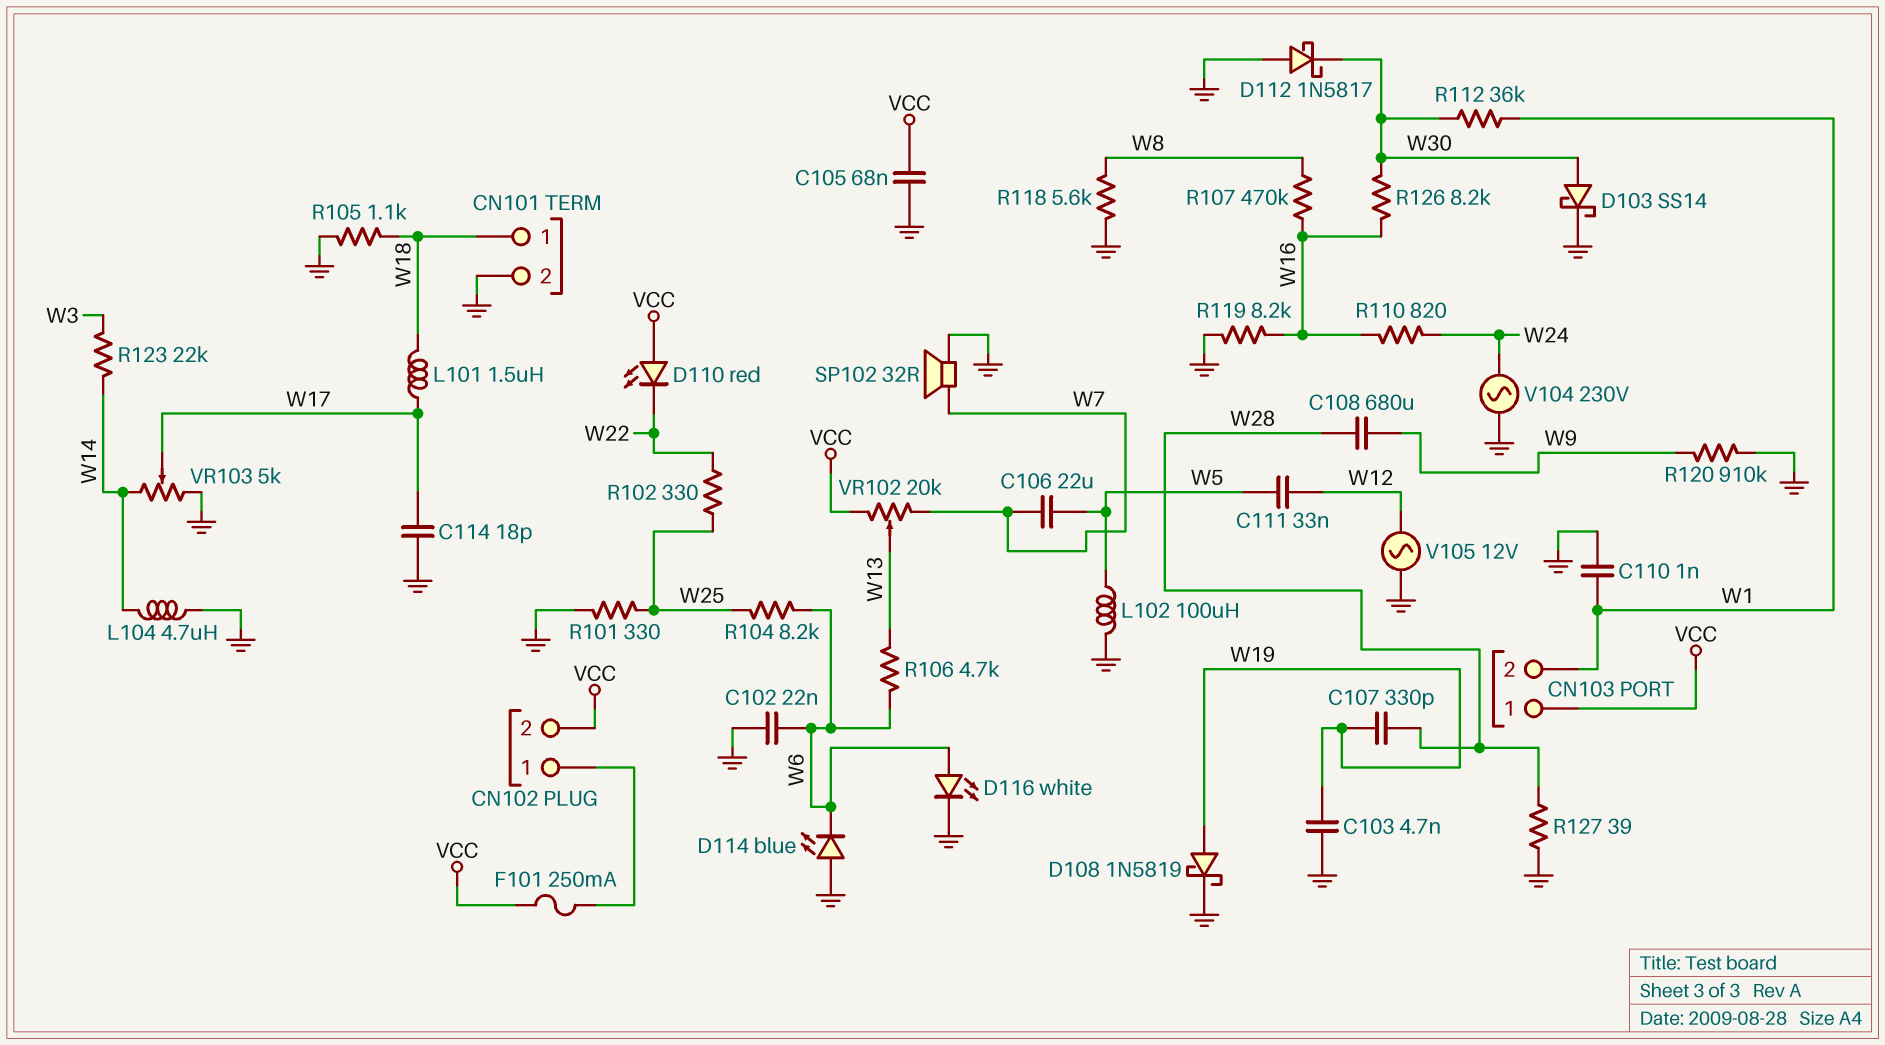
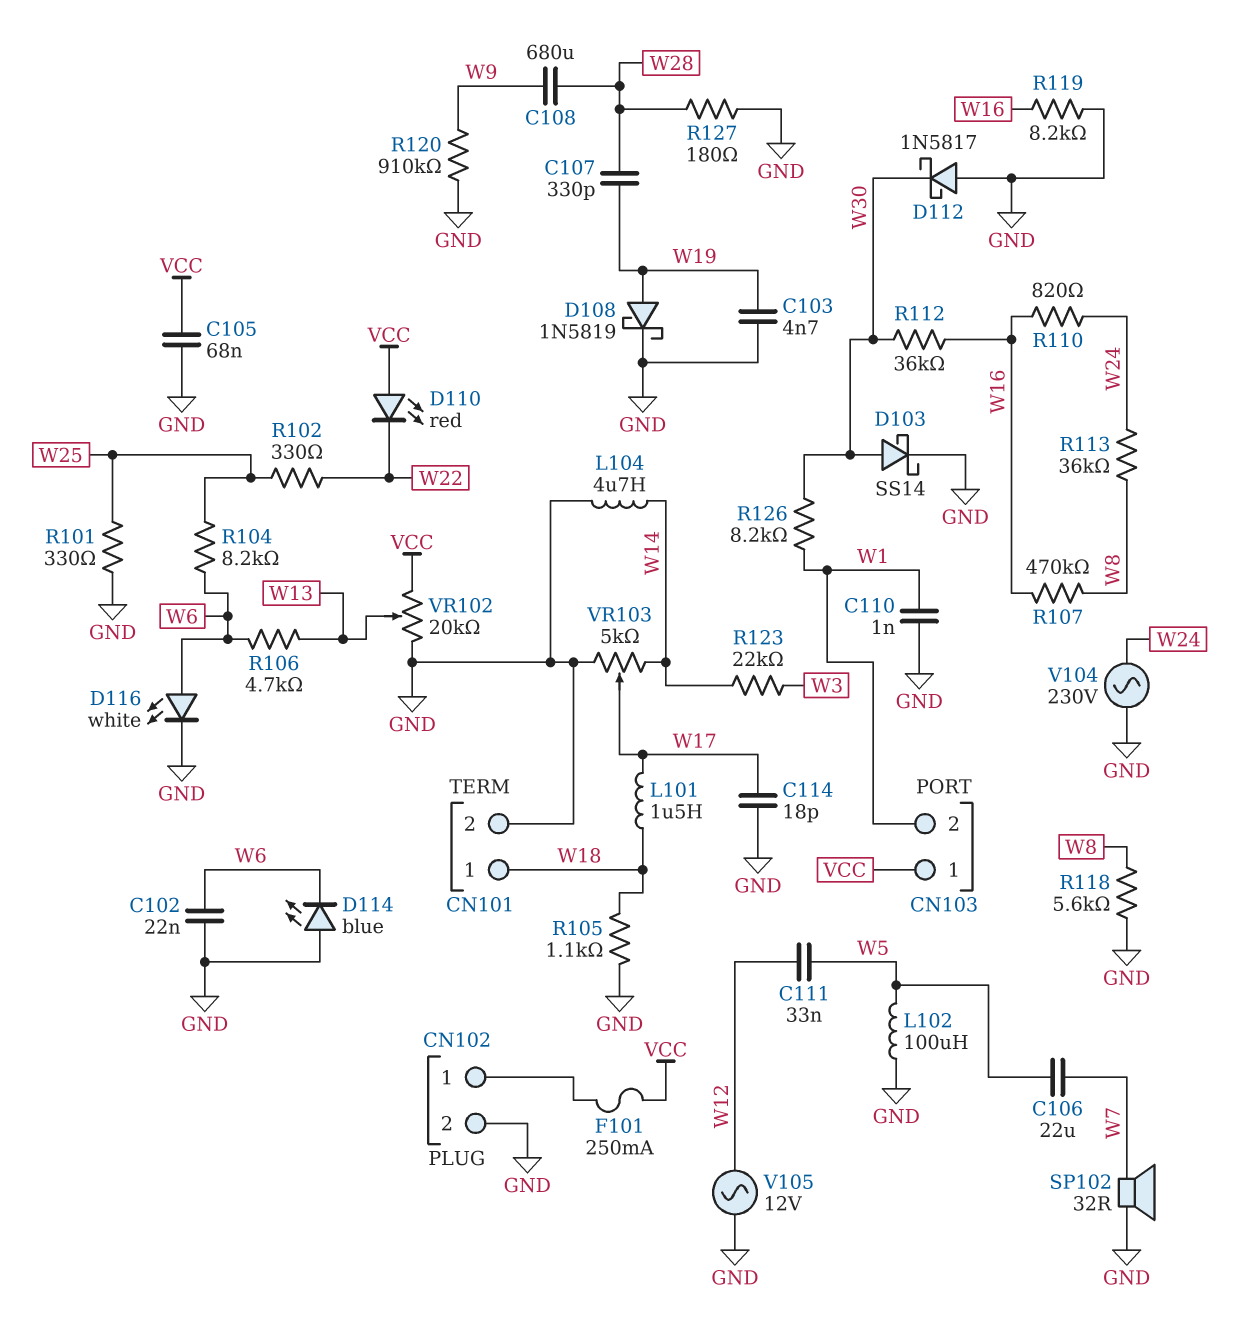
CN102 pin 2: VCC -> GND
R112: 36k (W1, W30) -> 36k (W16, W30)
R113: none -> 36k (W8, W24)
R126: 8.2k (W16, W30) -> 8.2k (W1, W30)
R127: 39 (GND, W28) -> 180 (GND, W28)
VR102: 20k (VCC, W7, wiper W13) -> 20k (GND, VCC, wiper W13)

